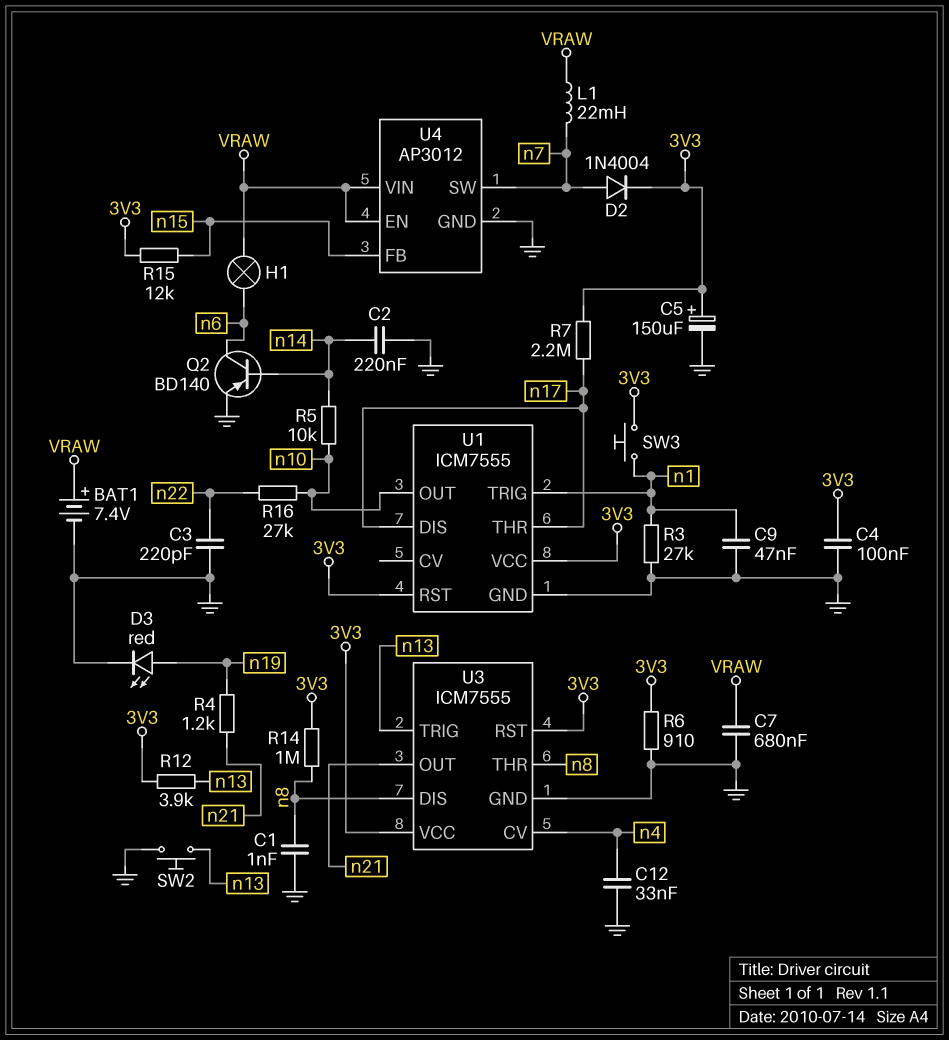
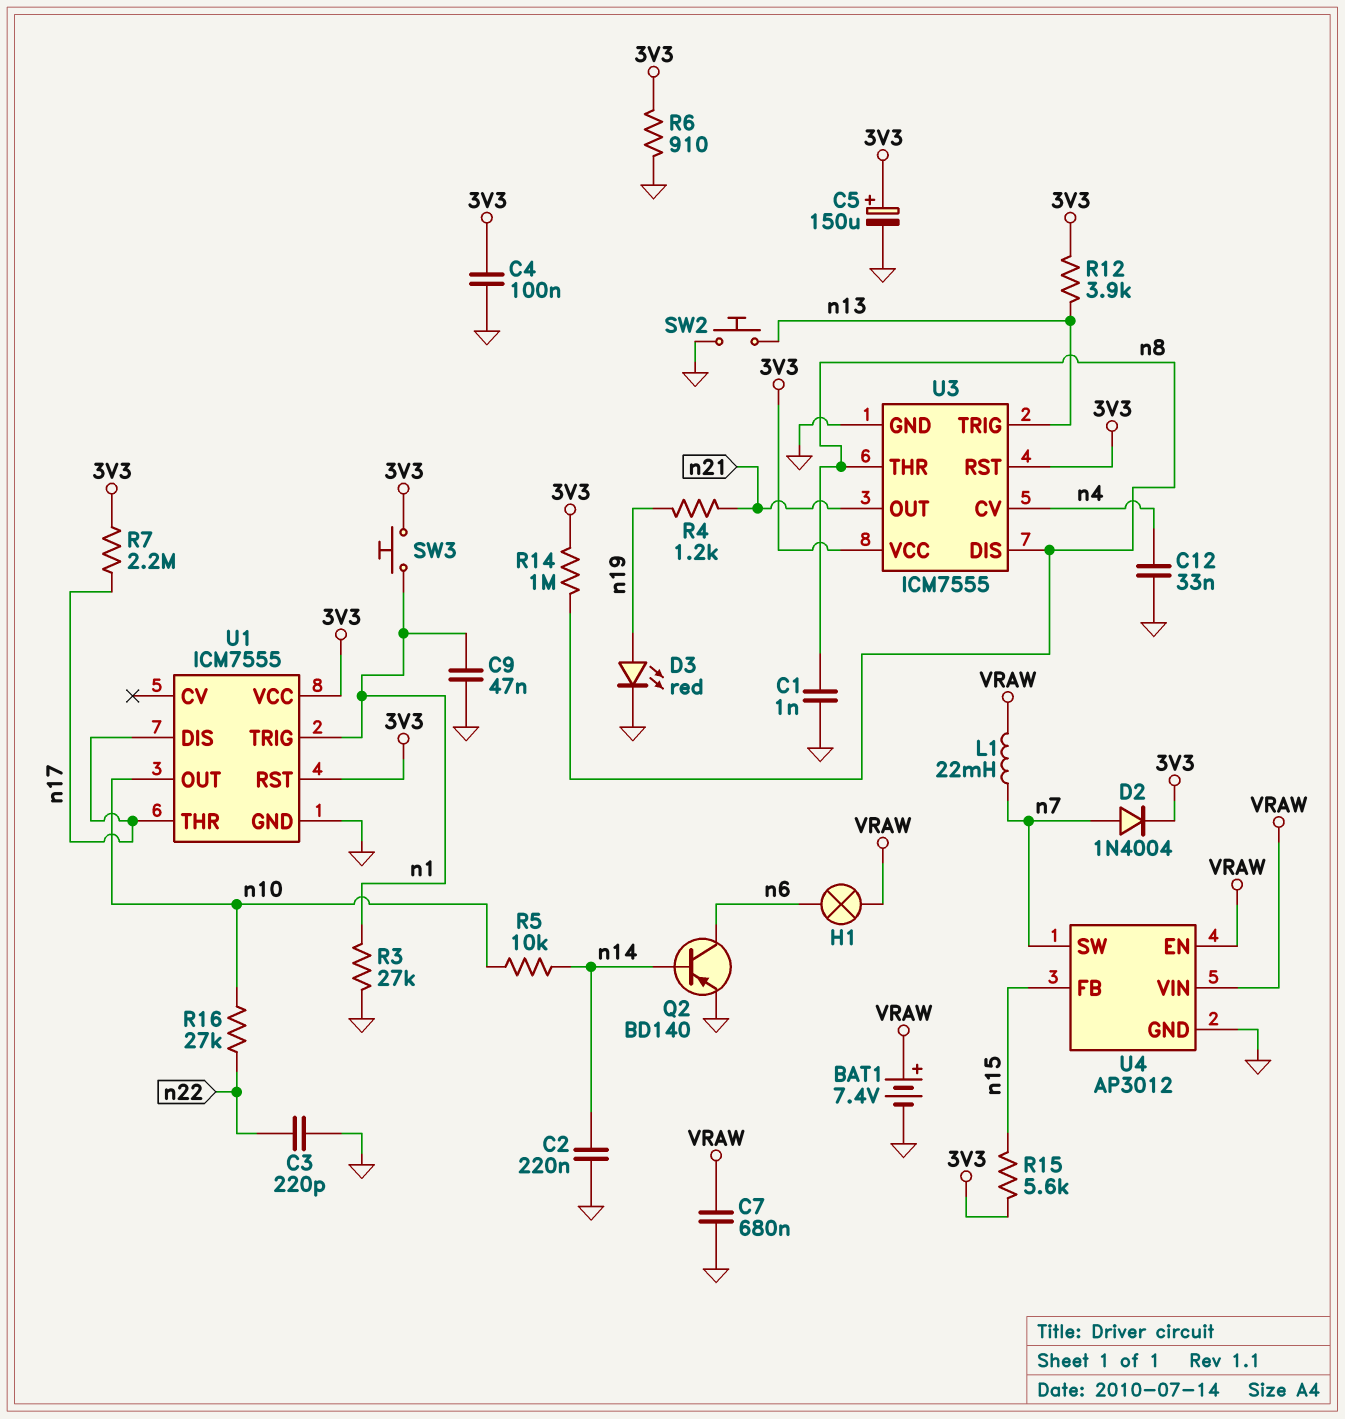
R15: 12k (3V3, n15) -> 5.6k (3V3, n15)

